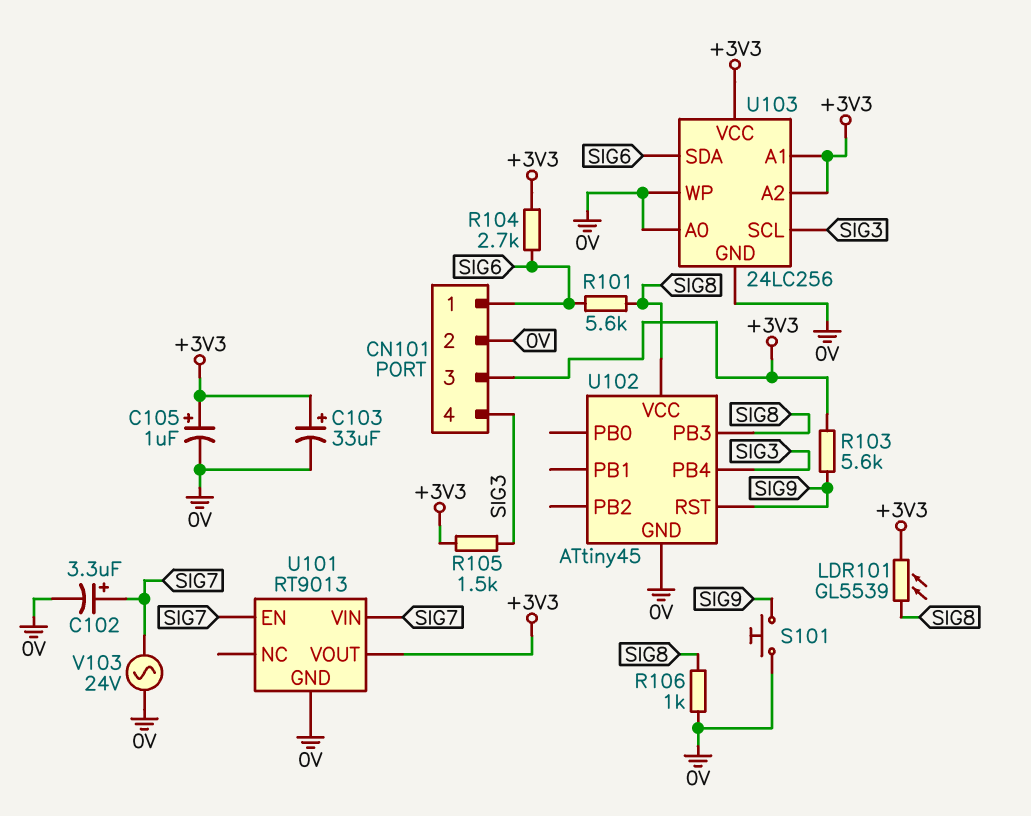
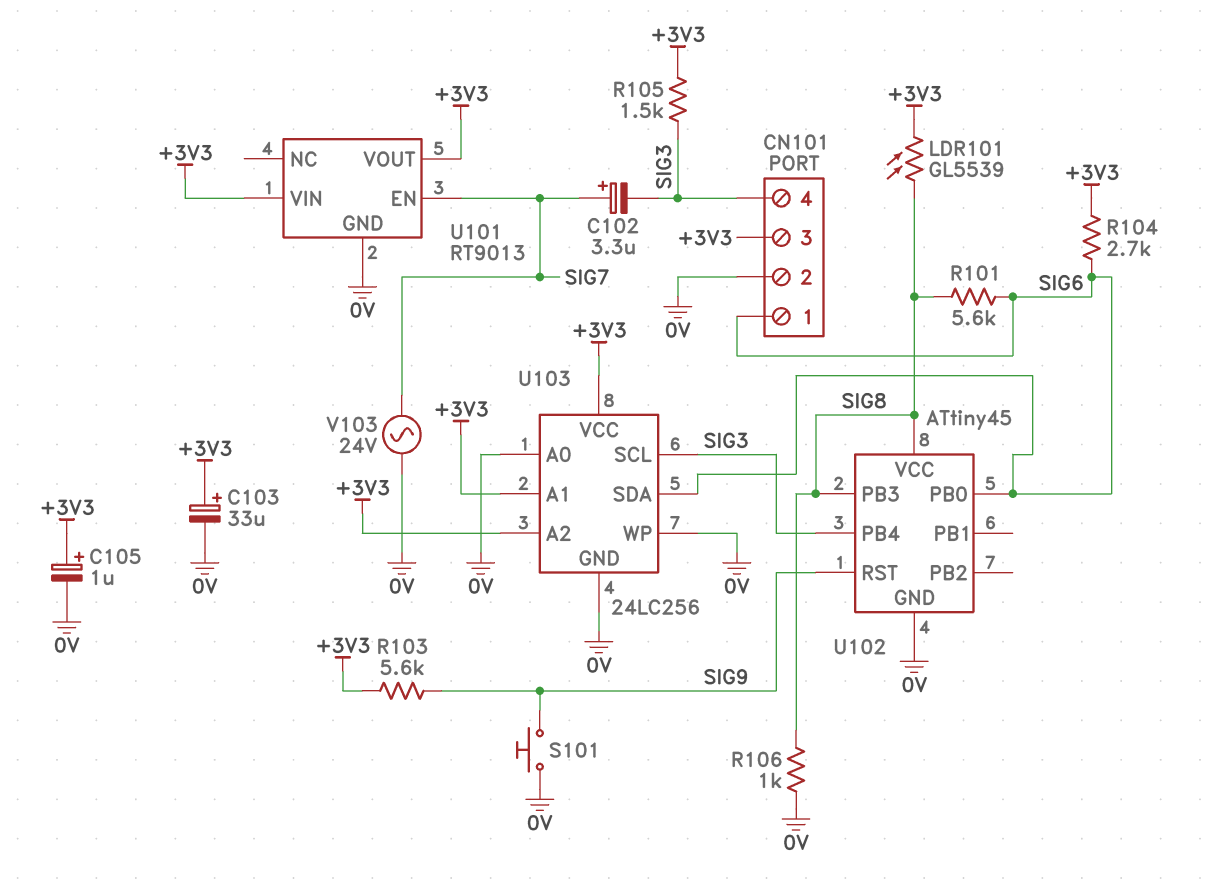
C102: 3.3uF (plus SIG7, minus 0V) -> 3.3uF (plus SIG7, minus SIG3)
U101 pin VIN: SIG7 -> +3V3
U102 pin PB0: none -> SIG6

